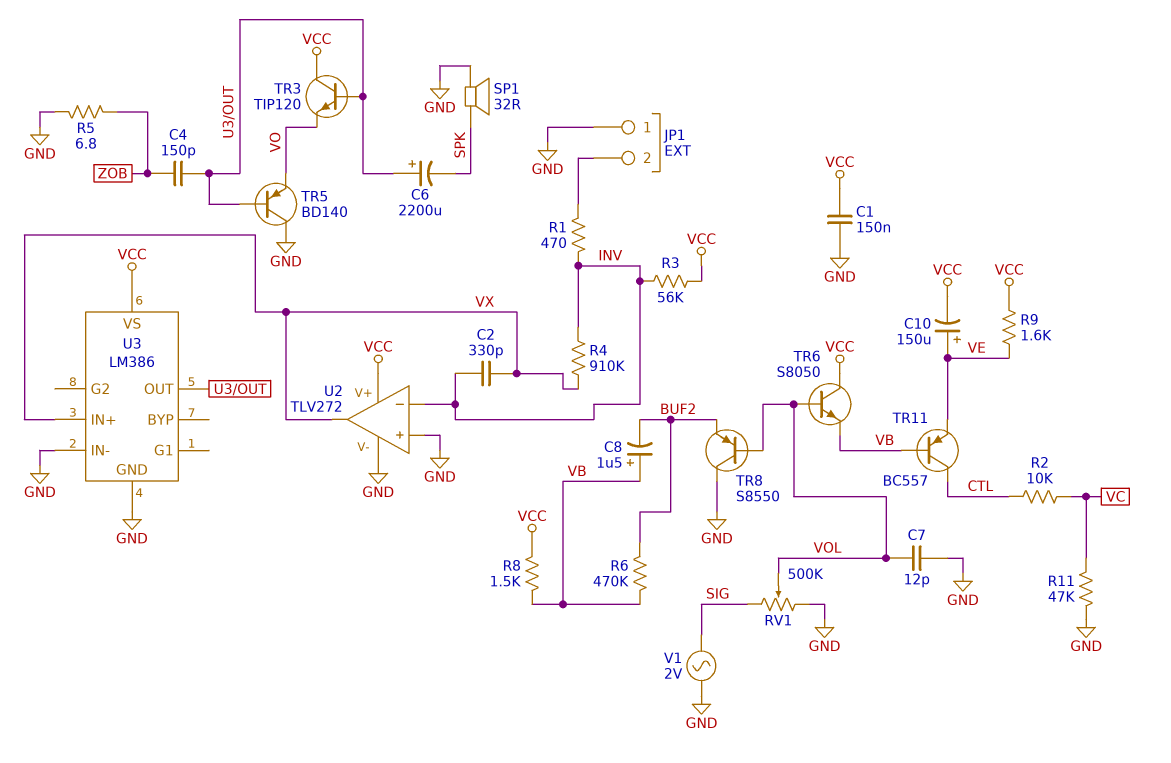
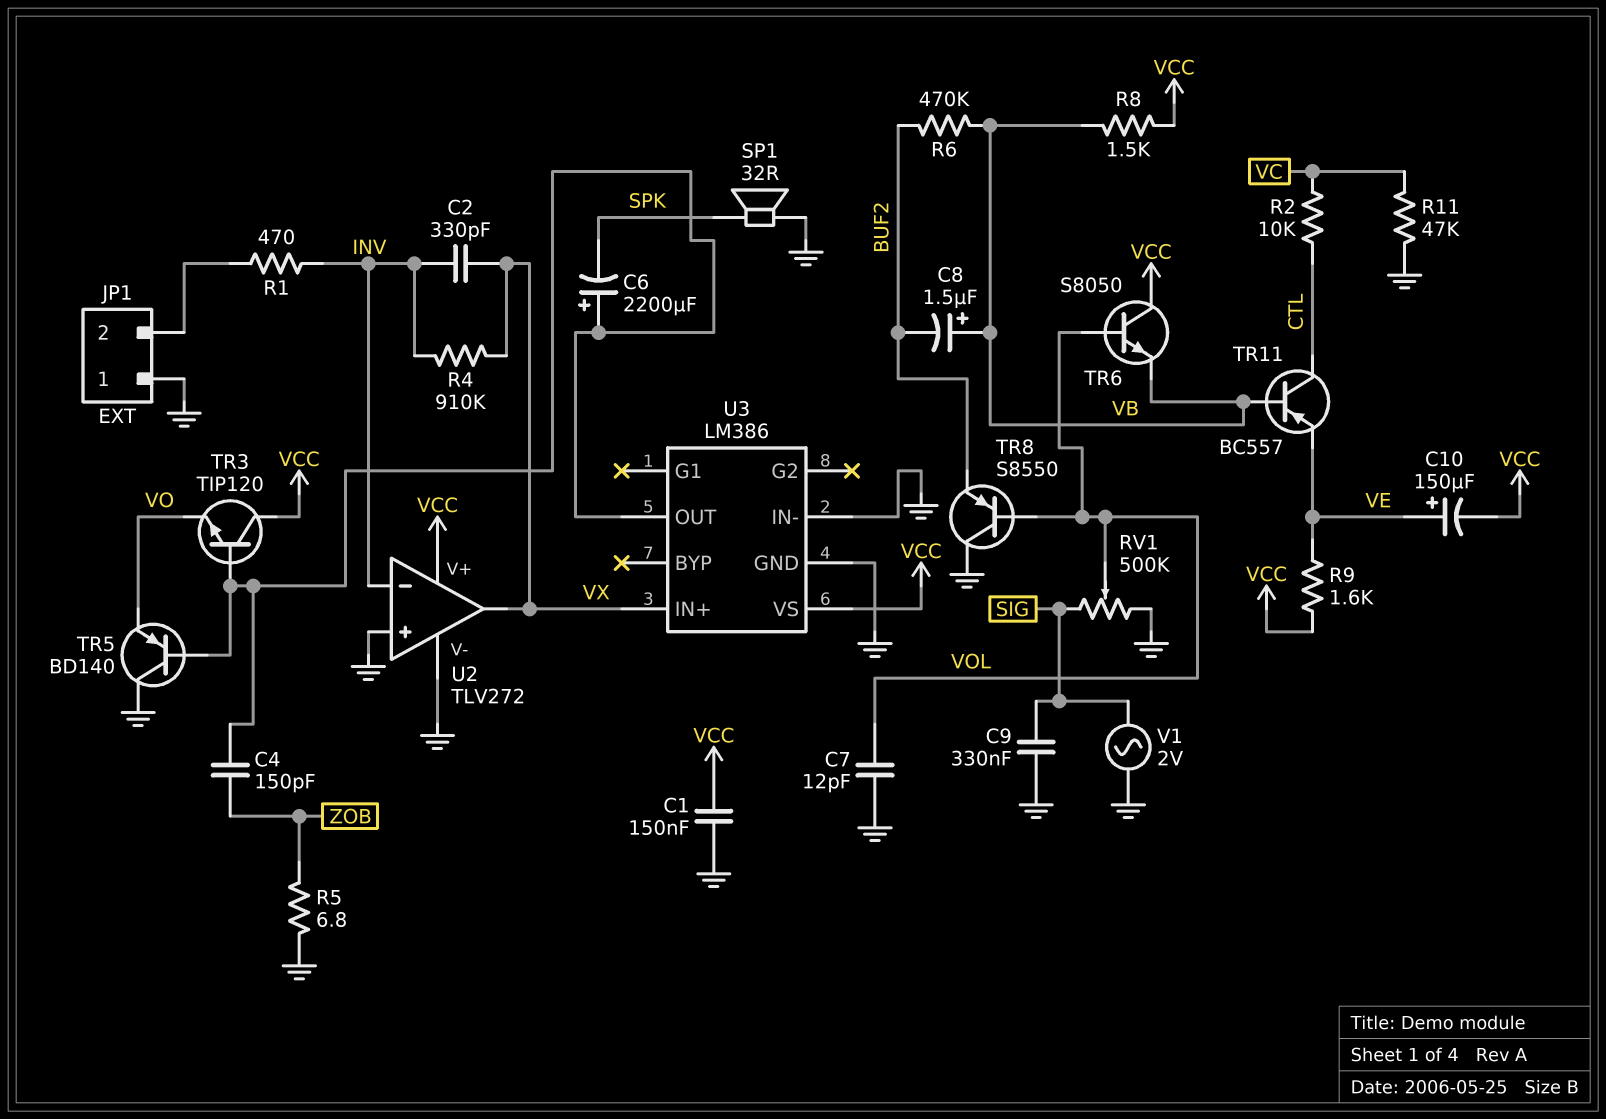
C9: none -> 330nF (GND, SIG)
R3: 56k (INV, VCC) -> none

